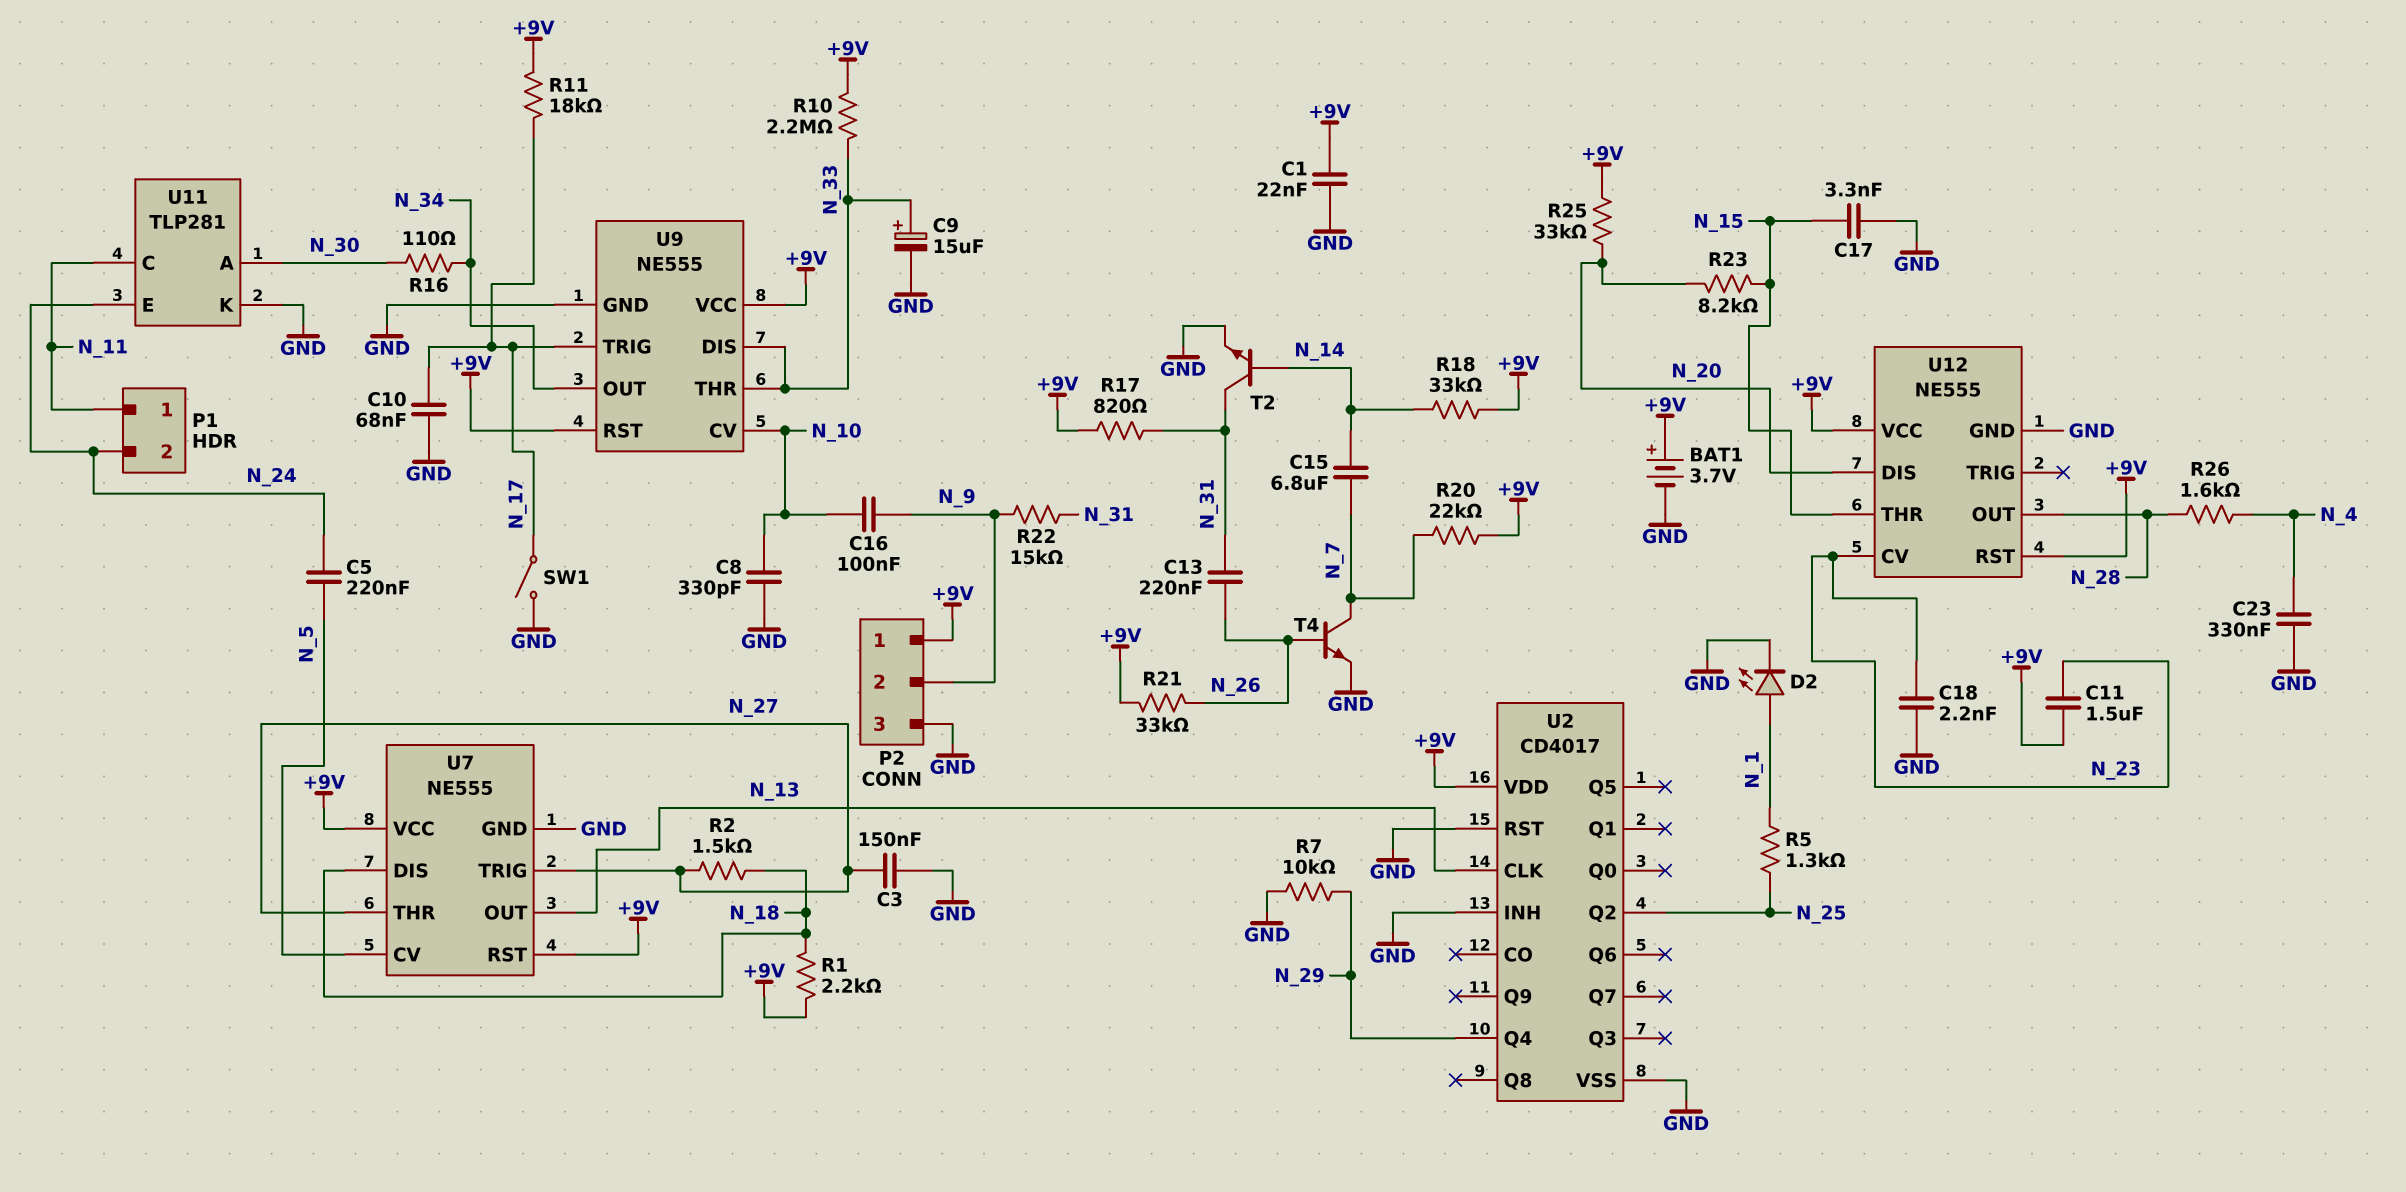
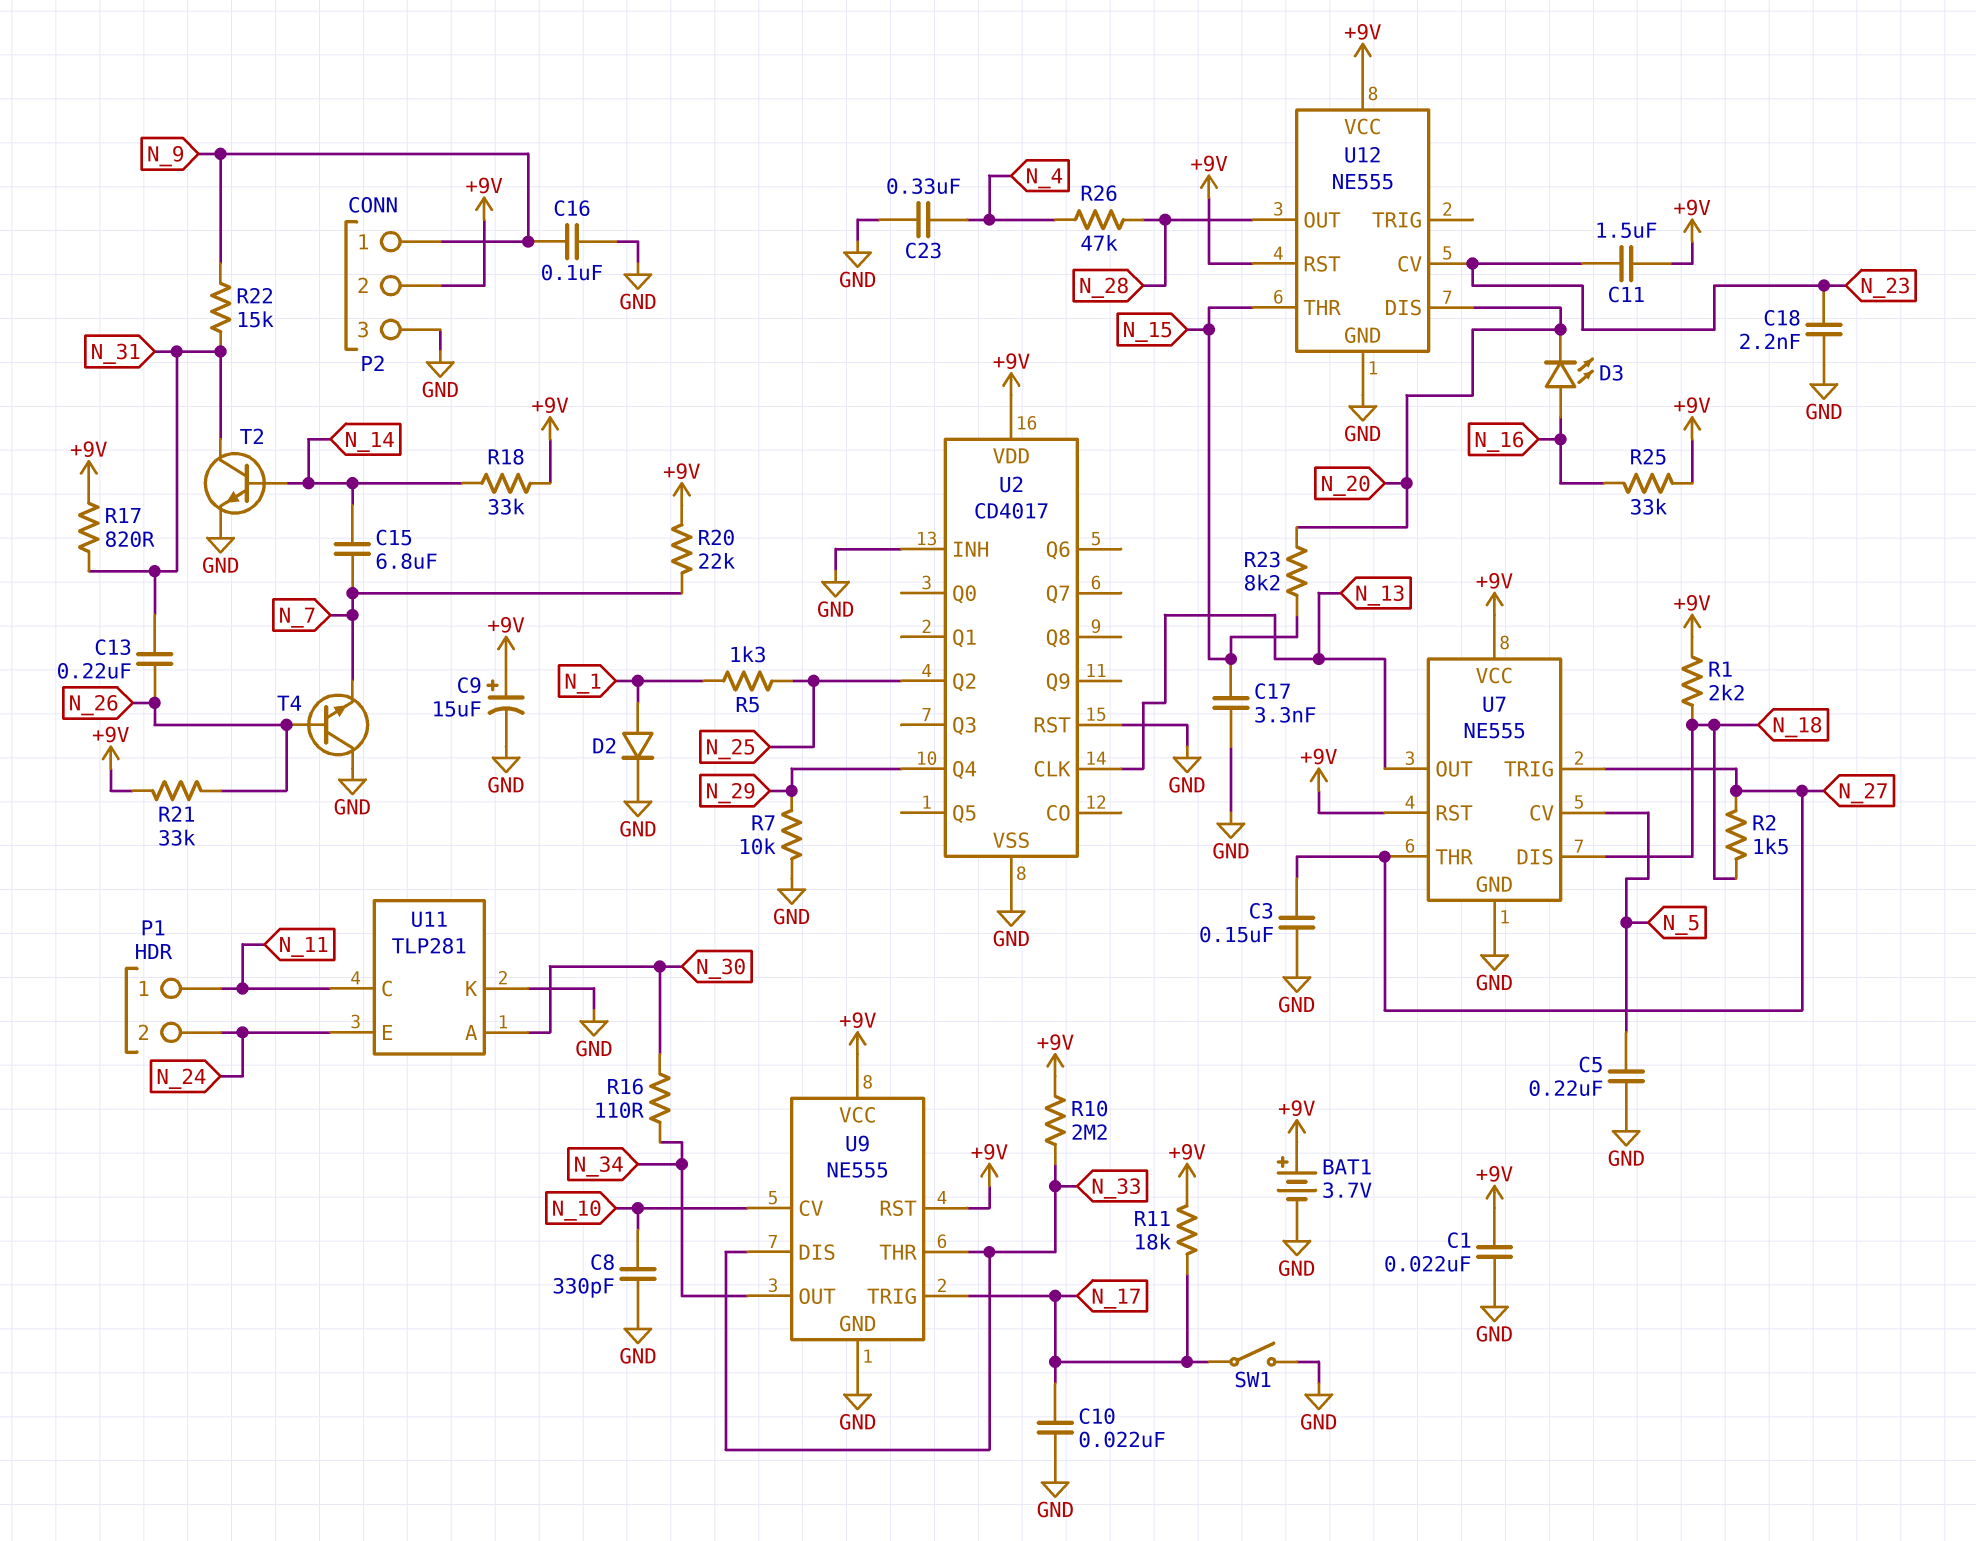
C5: 220nF (N_5, N_24) -> 220nF (GND, N_5)
C9: 15uF (plus N_33, minus GND) -> 15uF (plus +9V, minus GND)
C10: 68nF (GND, N_17) -> 22nF (GND, N_17)
C16: 100nF (N_9, N_10) -> 100nF (GND, N_9)
D2: LED (A N_1, K GND) -> diode (A N_1, K GND)
D3: none -> LED (A N_16, K N_20)
P2 pin 1: +9V -> N_9
P2 pin 2: N_9 -> +9V
R25: 33k (+9V, N_20) -> 33k (+9V, N_16)
R26: 1.6k (N_4, N_28) -> 47k (N_4, N_28)
T4: NPN (B N_26, C N_7, E GND) -> NPN (B N_26, C GND, E N_7)

